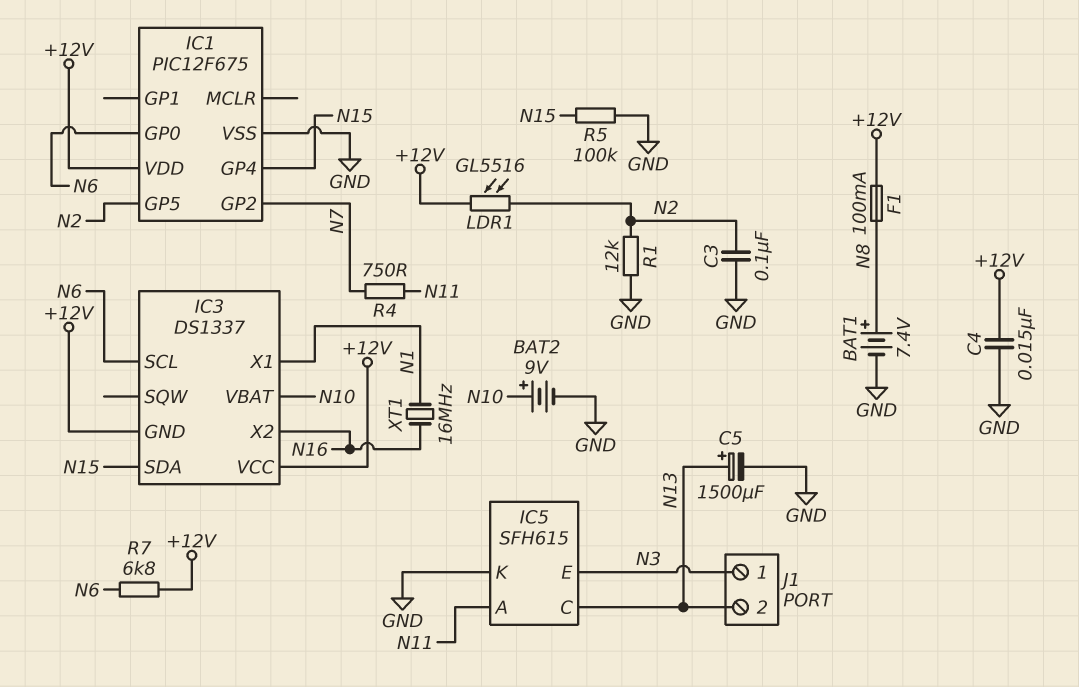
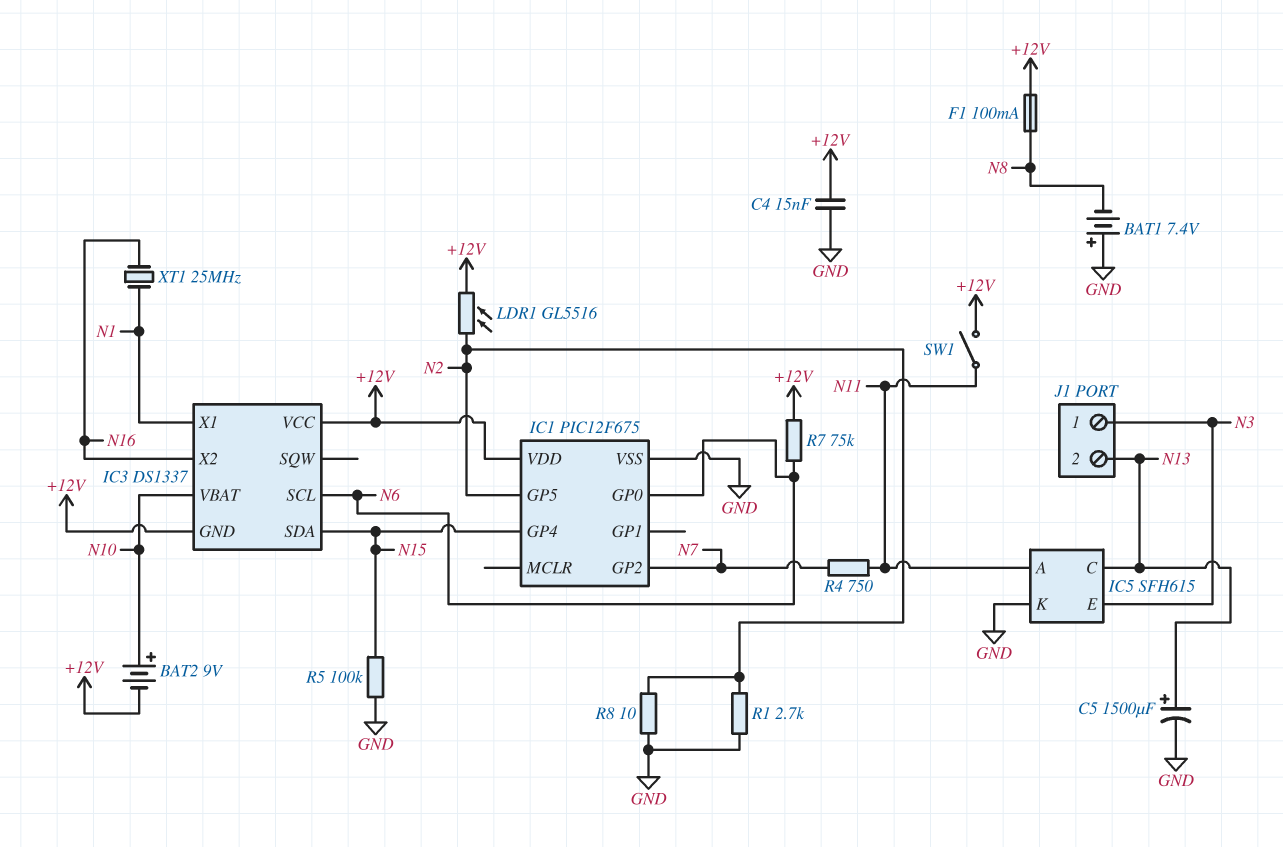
BAT1: 7.4V (plus N8, minus GND) -> 7.4V (plus GND, minus N8)
BAT2: 9V (plus N10, minus GND) -> 9V (plus N10, minus +12V)
C3: 100nF (GND, N2) -> none
R1: 12k (GND, N2) -> 2.7k (GND, N2)
R7: 6.8k (+12V, N6) -> 75k (+12V, N6)
R8: none -> 10 (GND, N2)
SW1: none -> switch (+12V, N11)
XT1: 16MHz (N1, N16) -> 25MHz (N1, N16)

